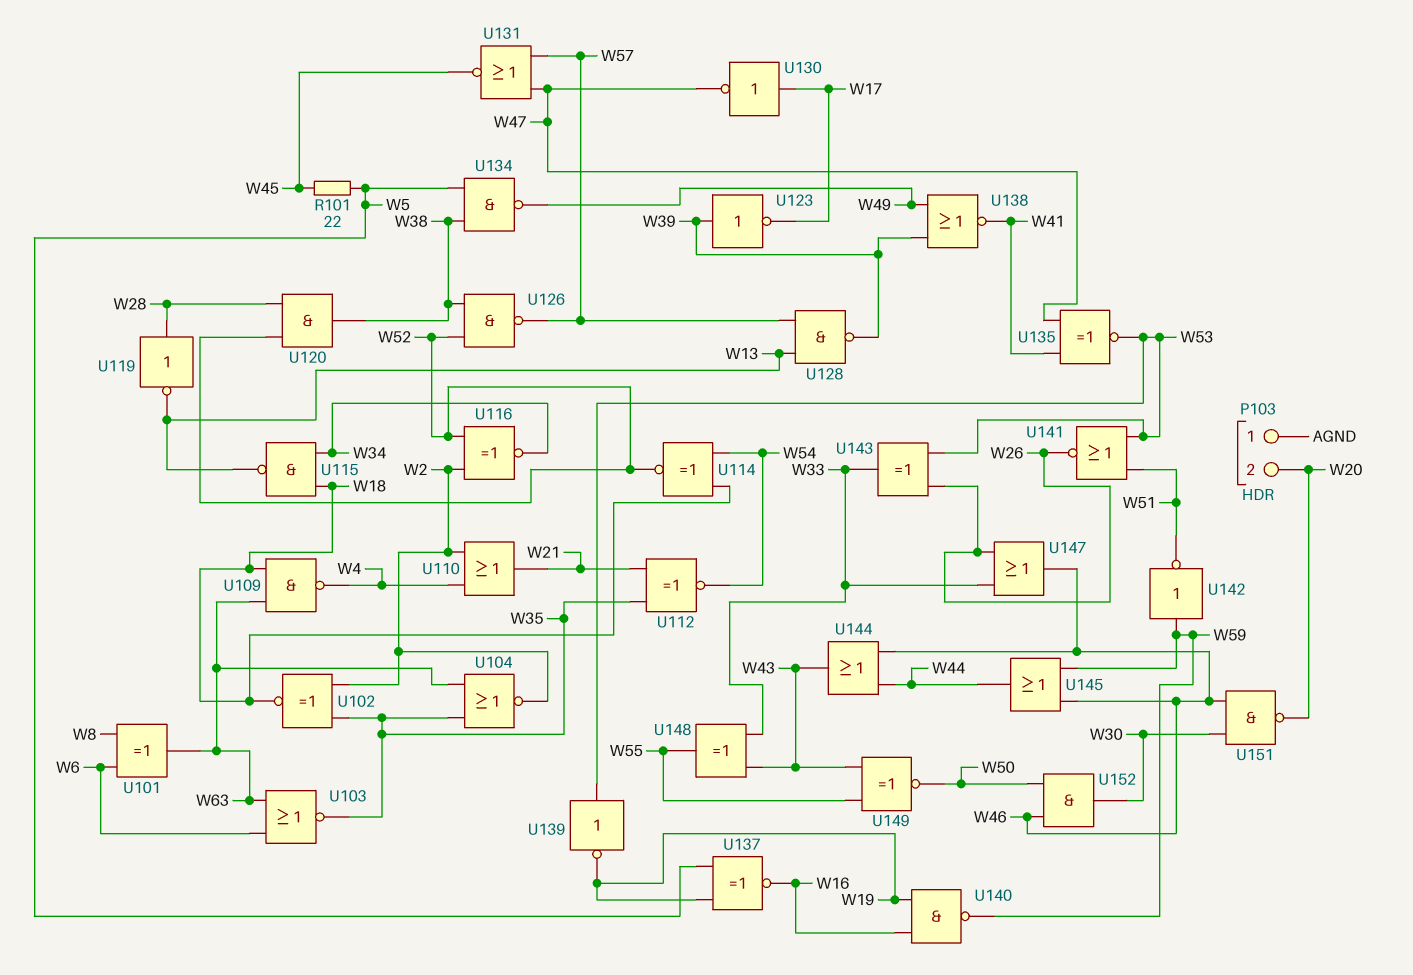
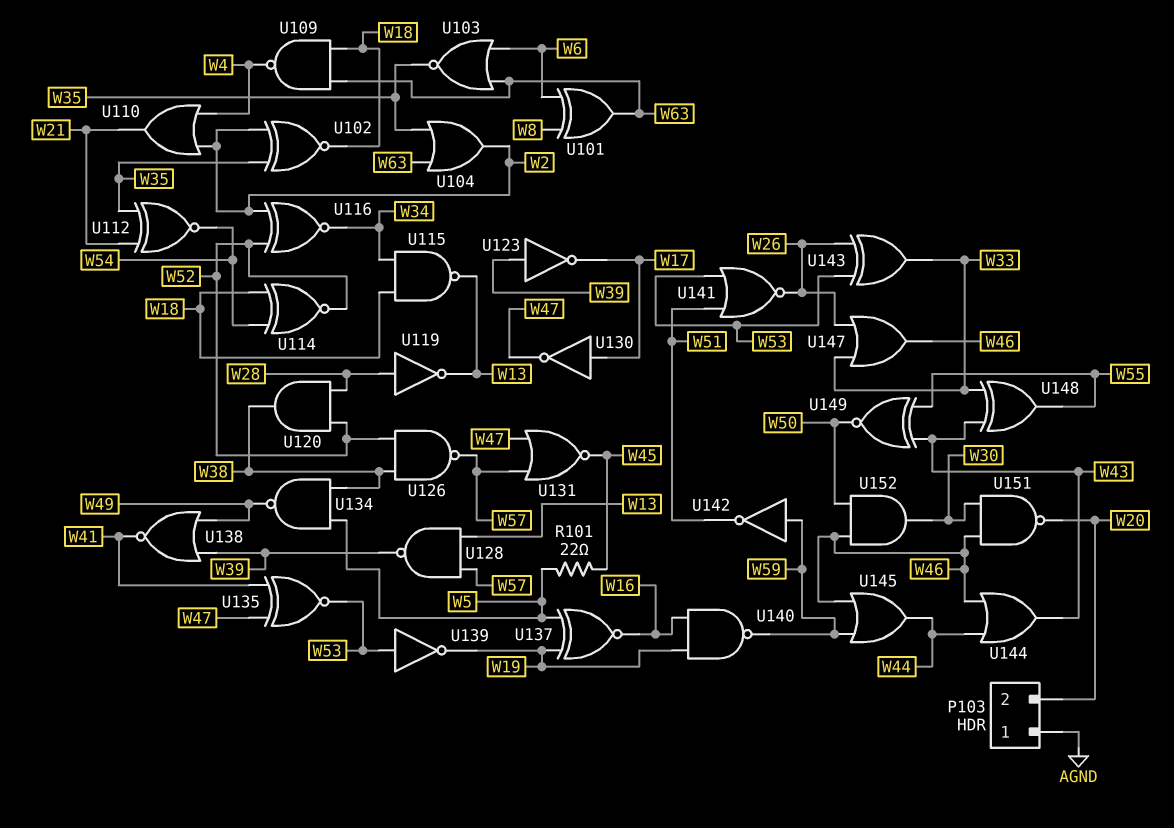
U104: NOR (in W35, in W63, out W2) -> OR (in W35, in W63, out W2)

